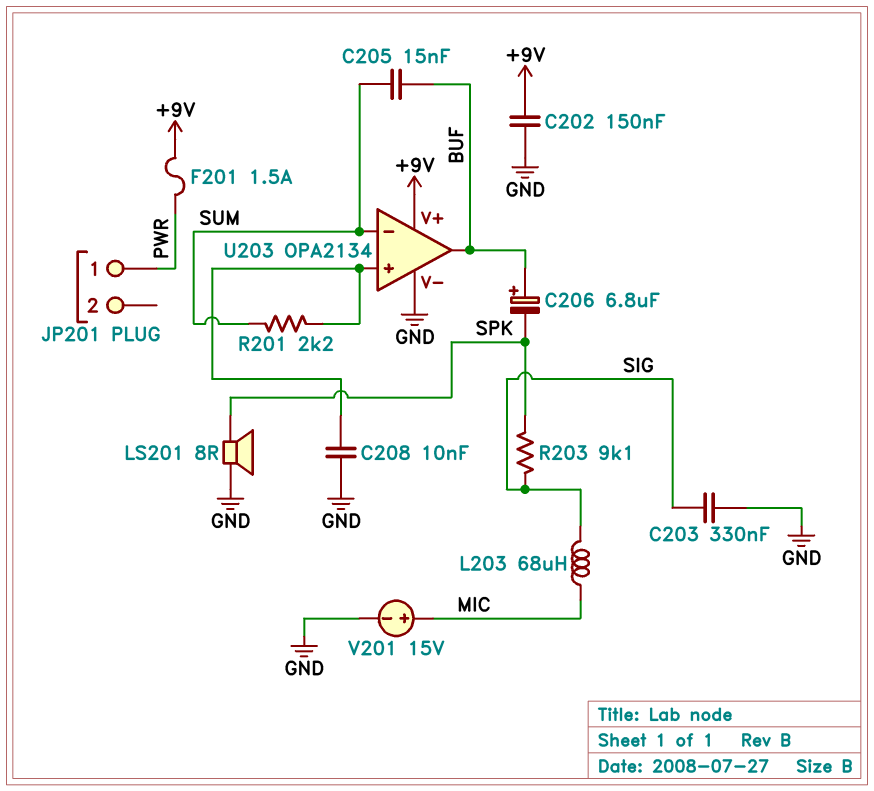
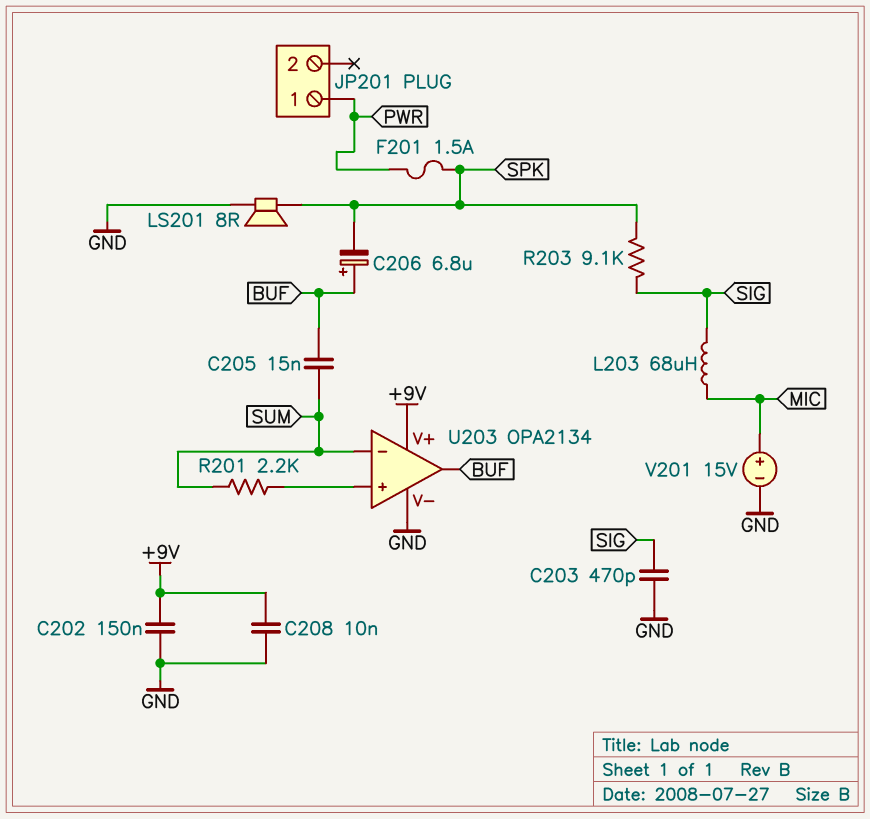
C203: 330nF (GND, SIG) -> 470pF (GND, SIG)
C208: 10nF (GND, U203/in+) -> 10nF (+9V, GND)
F201: 1.5A (+9V, PWR) -> 1.5A (PWR, SPK)

